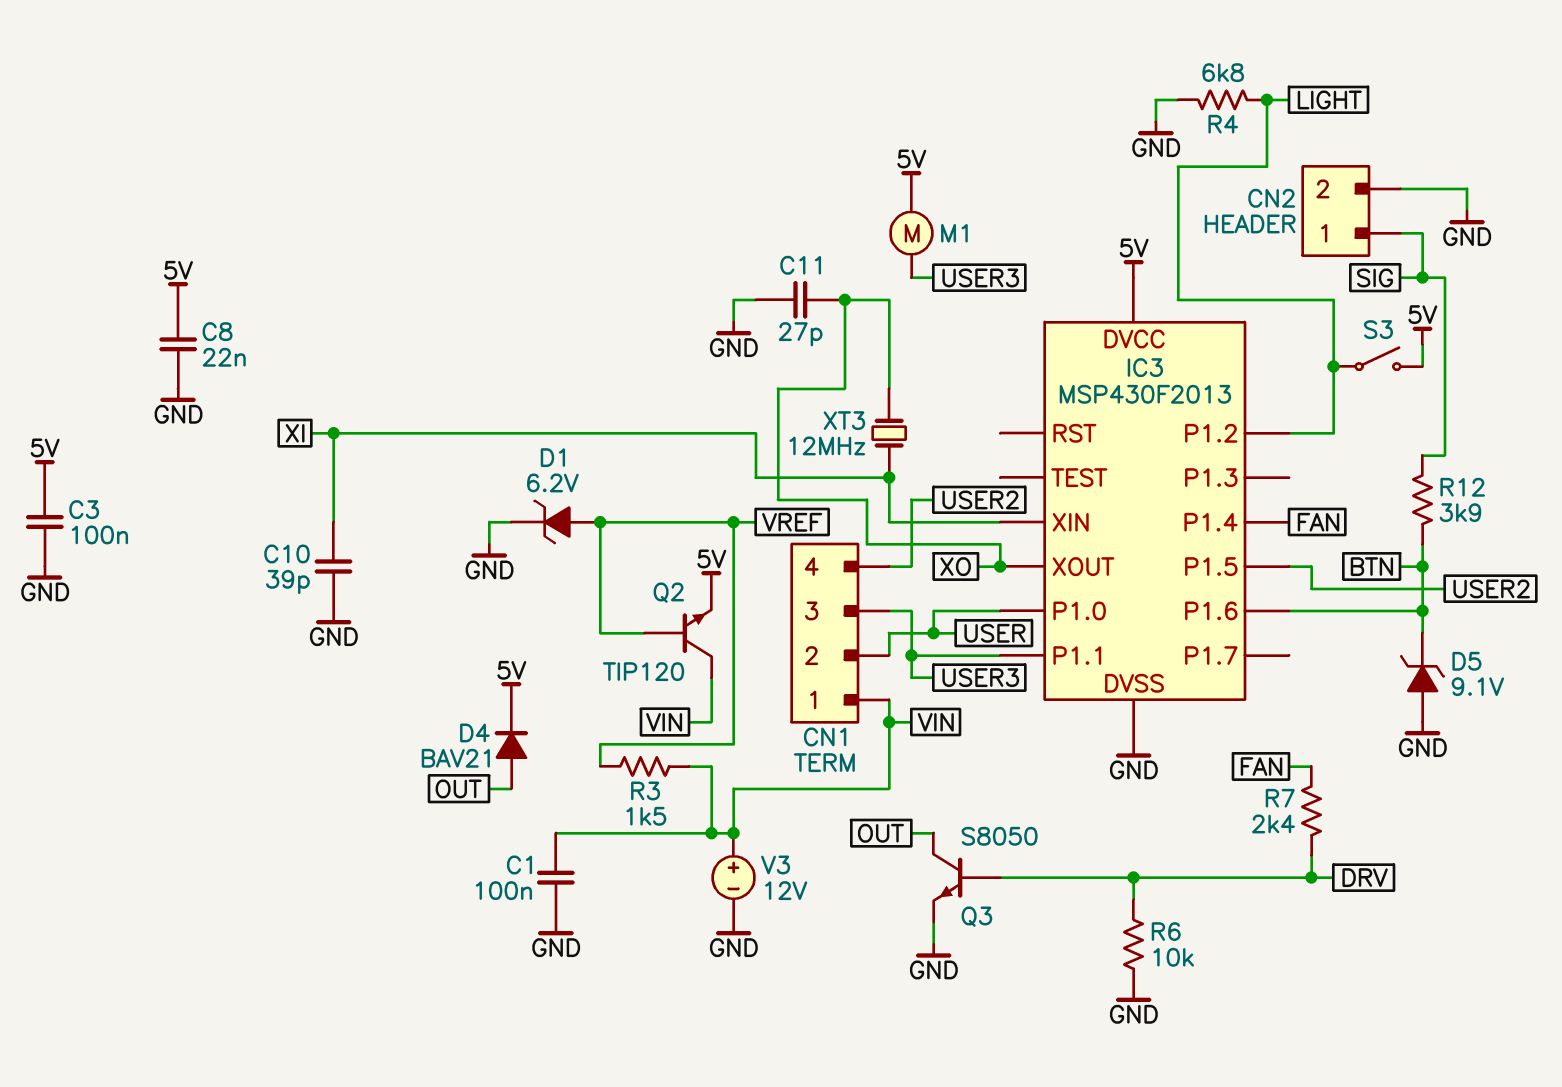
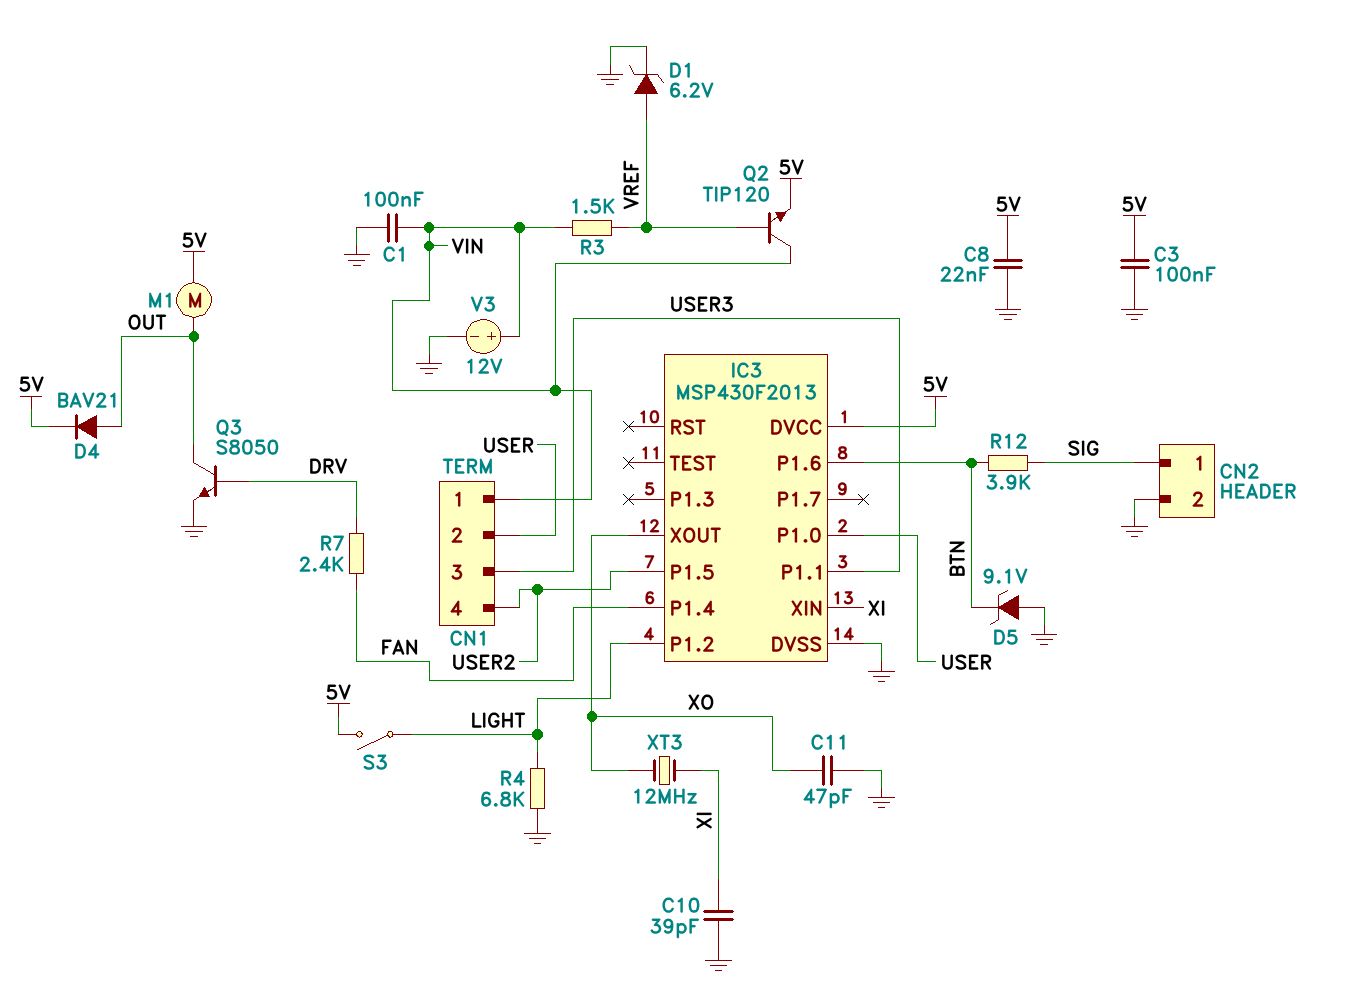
C11: 27pF (GND, XO) -> 47pF (GND, XO)
M1: motor (5V, USER3) -> motor (5V, OUT)
R6: 10k (DRV, GND) -> none

